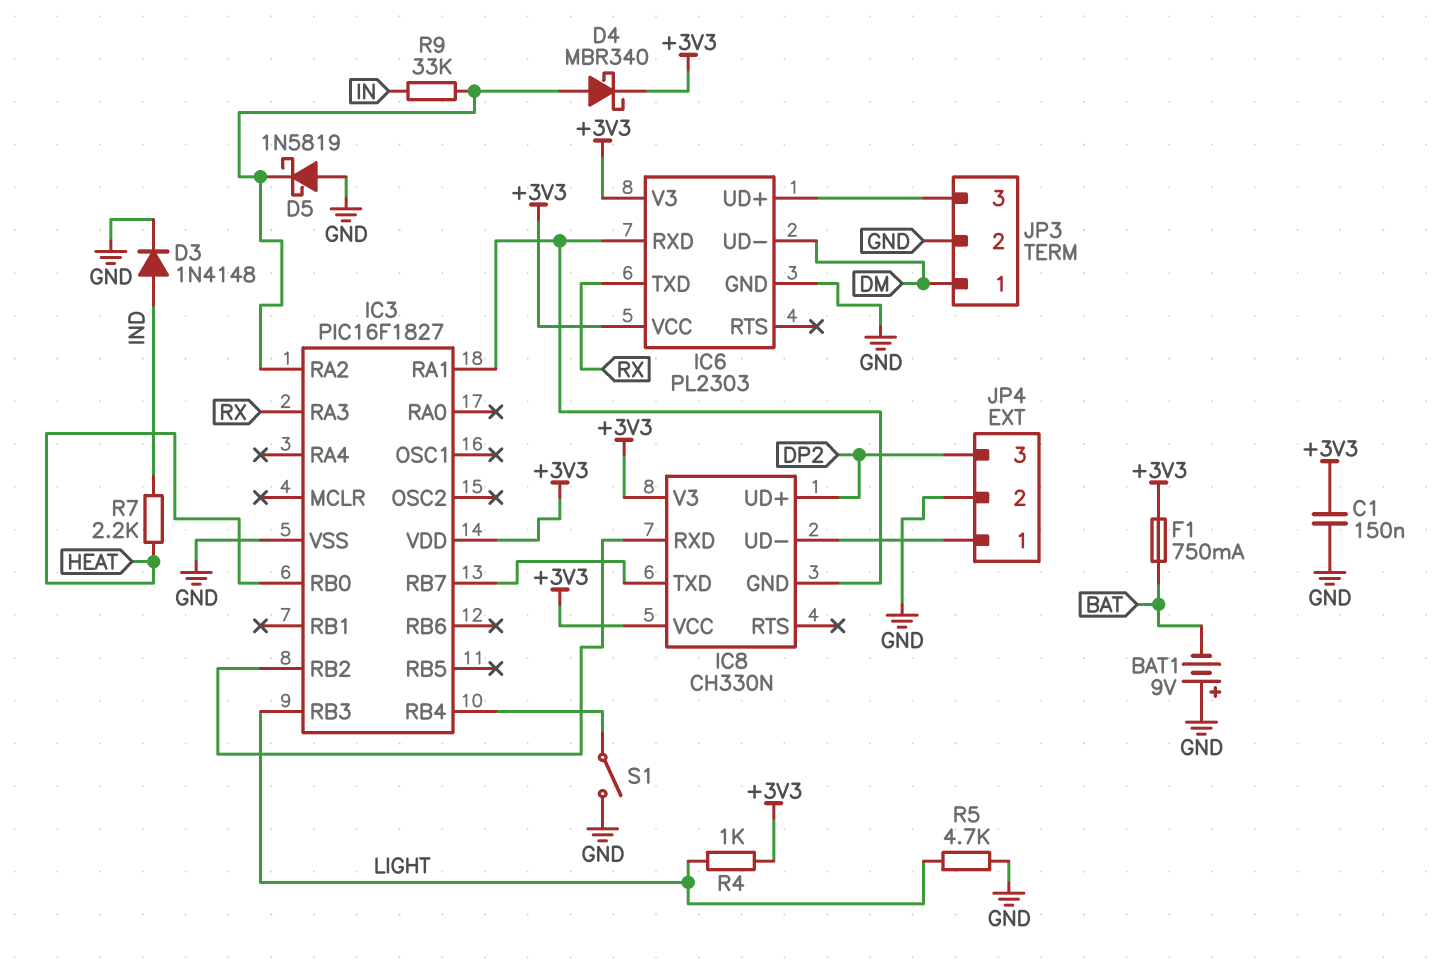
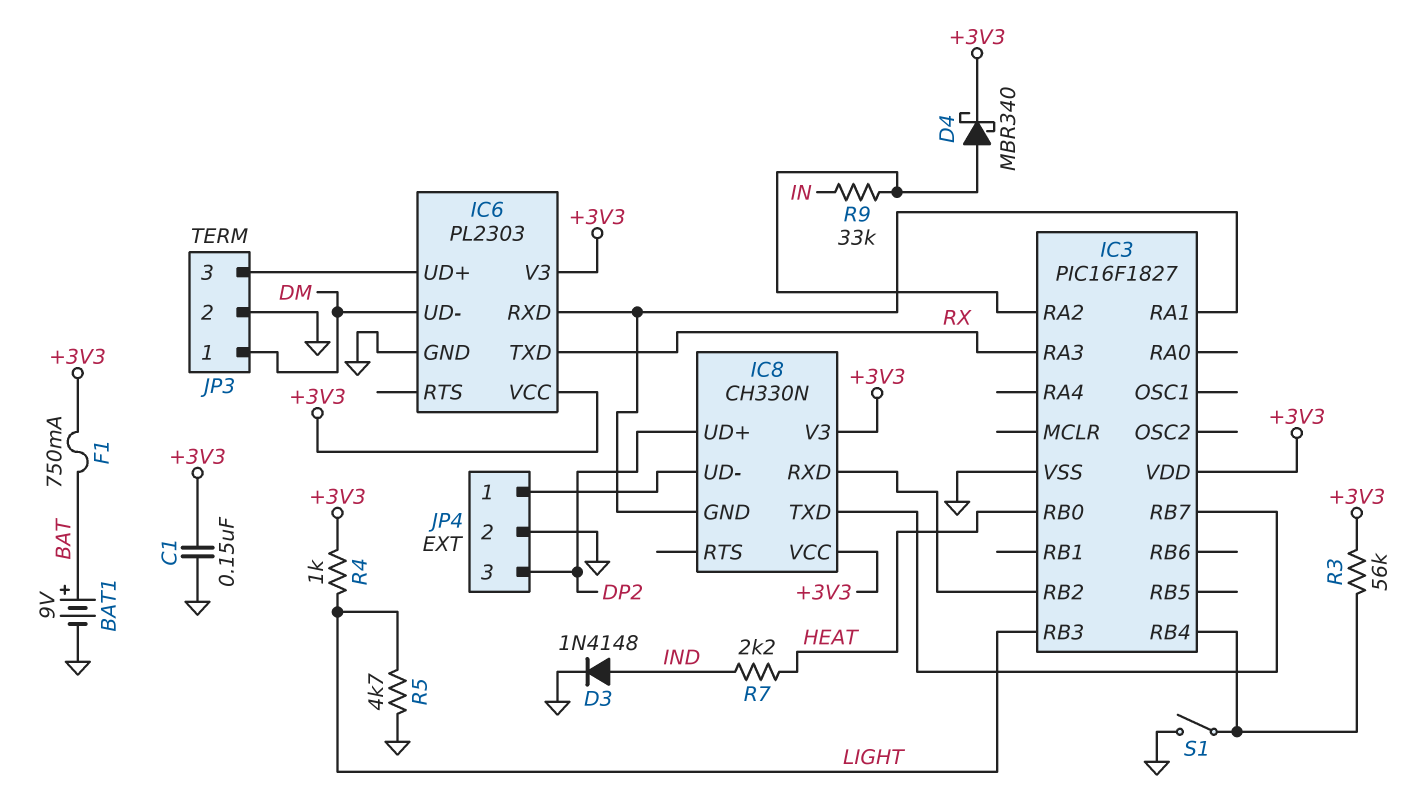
BAT1: 9V (plus GND, minus BAT) -> 9V (plus BAT, minus GND)
D5: schottky 1N5819 (A GND, K IC3/RA2) -> none
R3: none -> 56k (+3V3, IC3/RB4)

